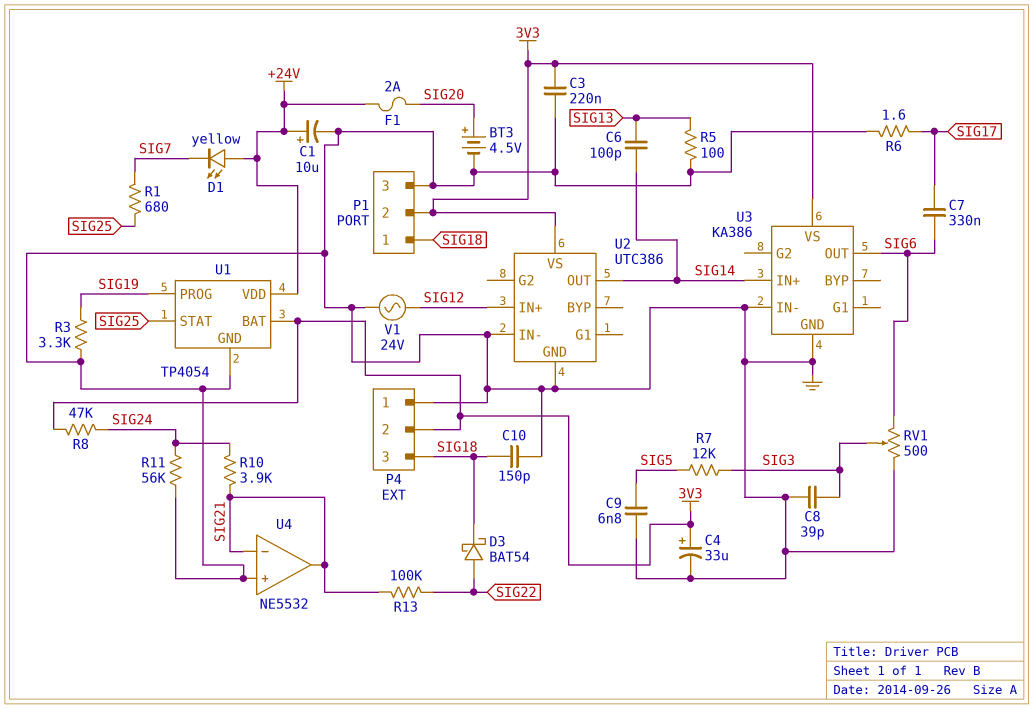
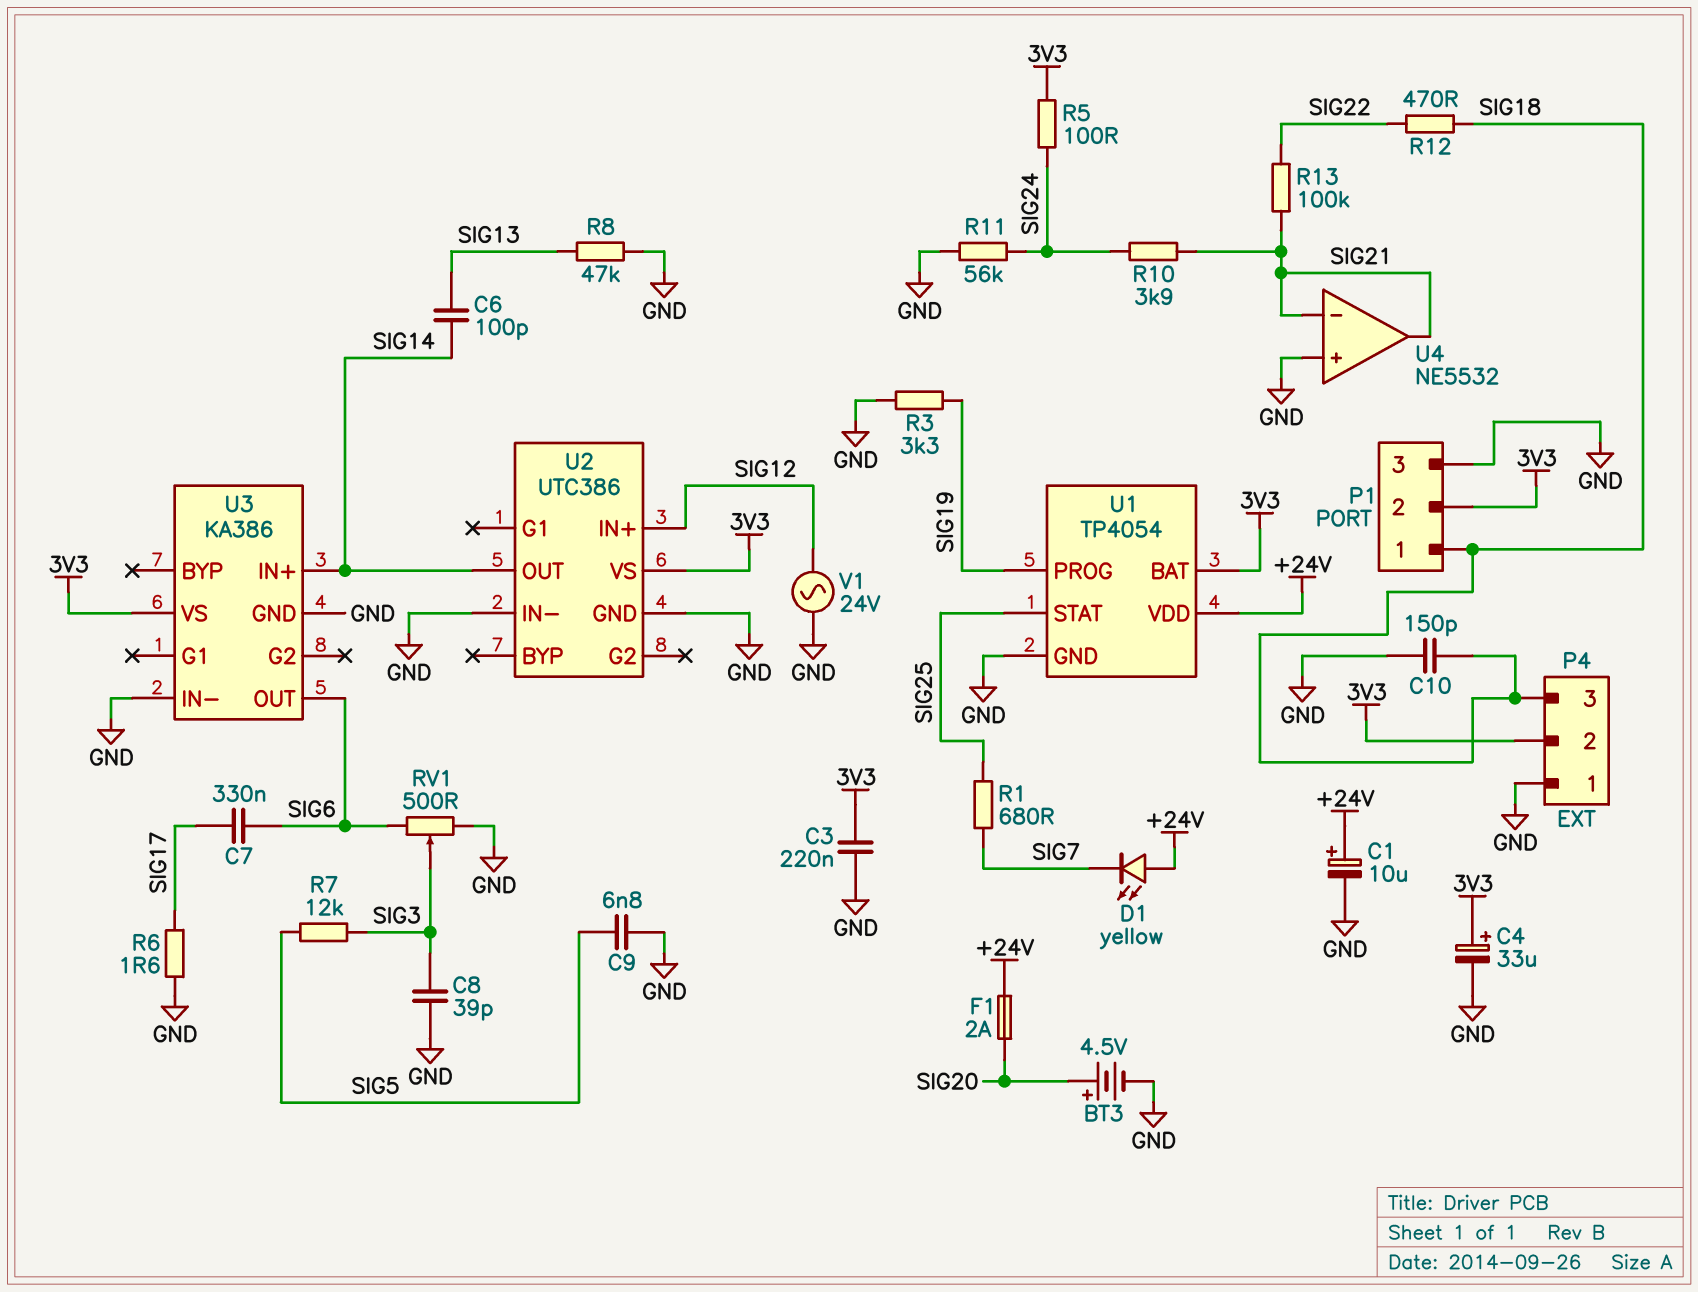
D3: schottky BAT54 (A SIG22, K SIG18) -> none
R5: 100 (GND, SIG13) -> 100 (3V3, SIG24)
R8: 47k (3V3, SIG24) -> 47k (GND, SIG13)
R12: none -> 470 (SIG18, SIG22)

